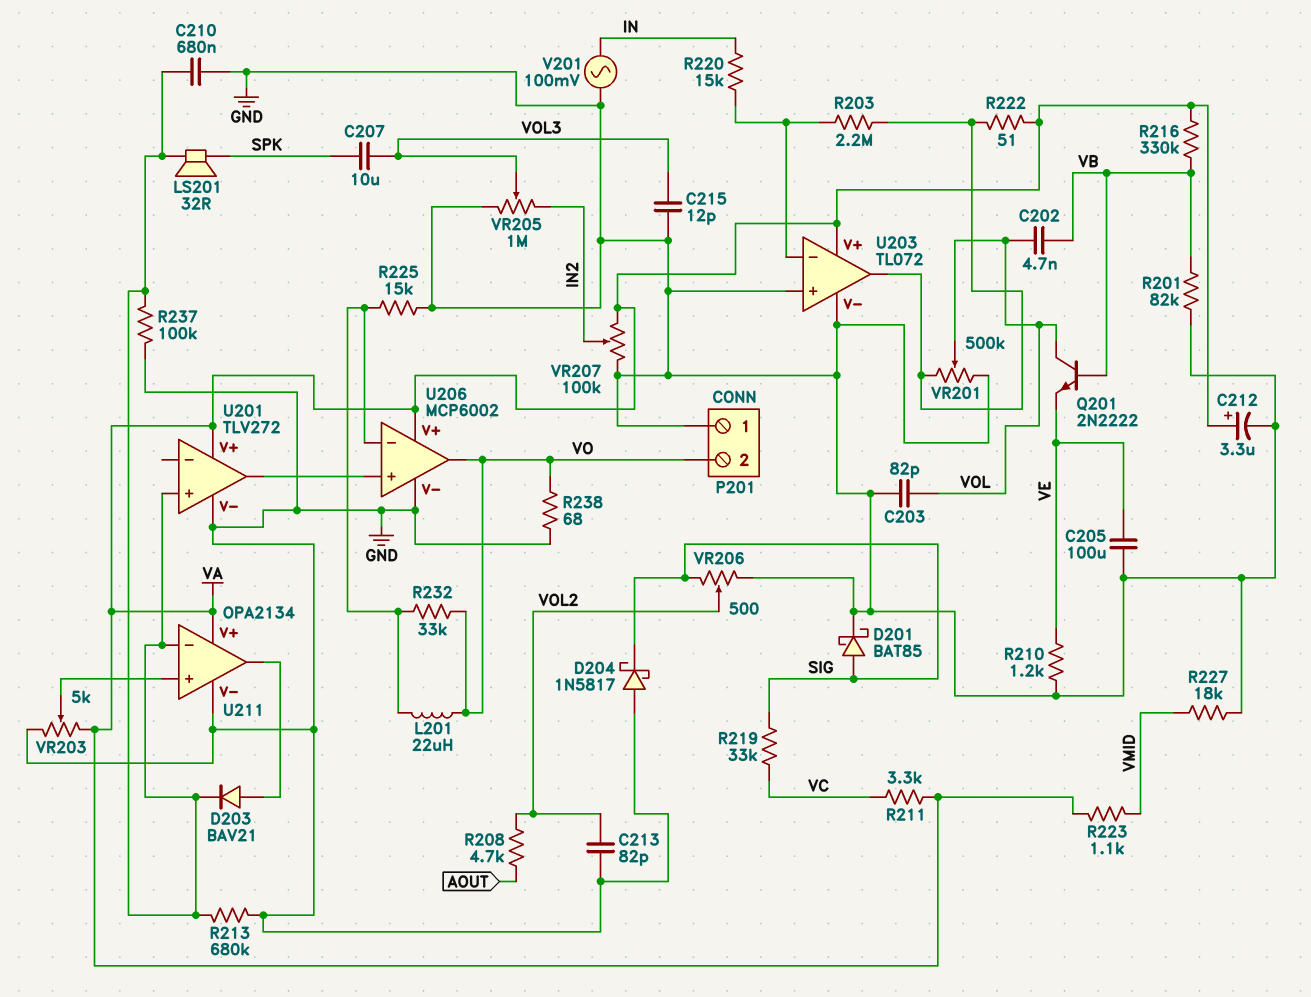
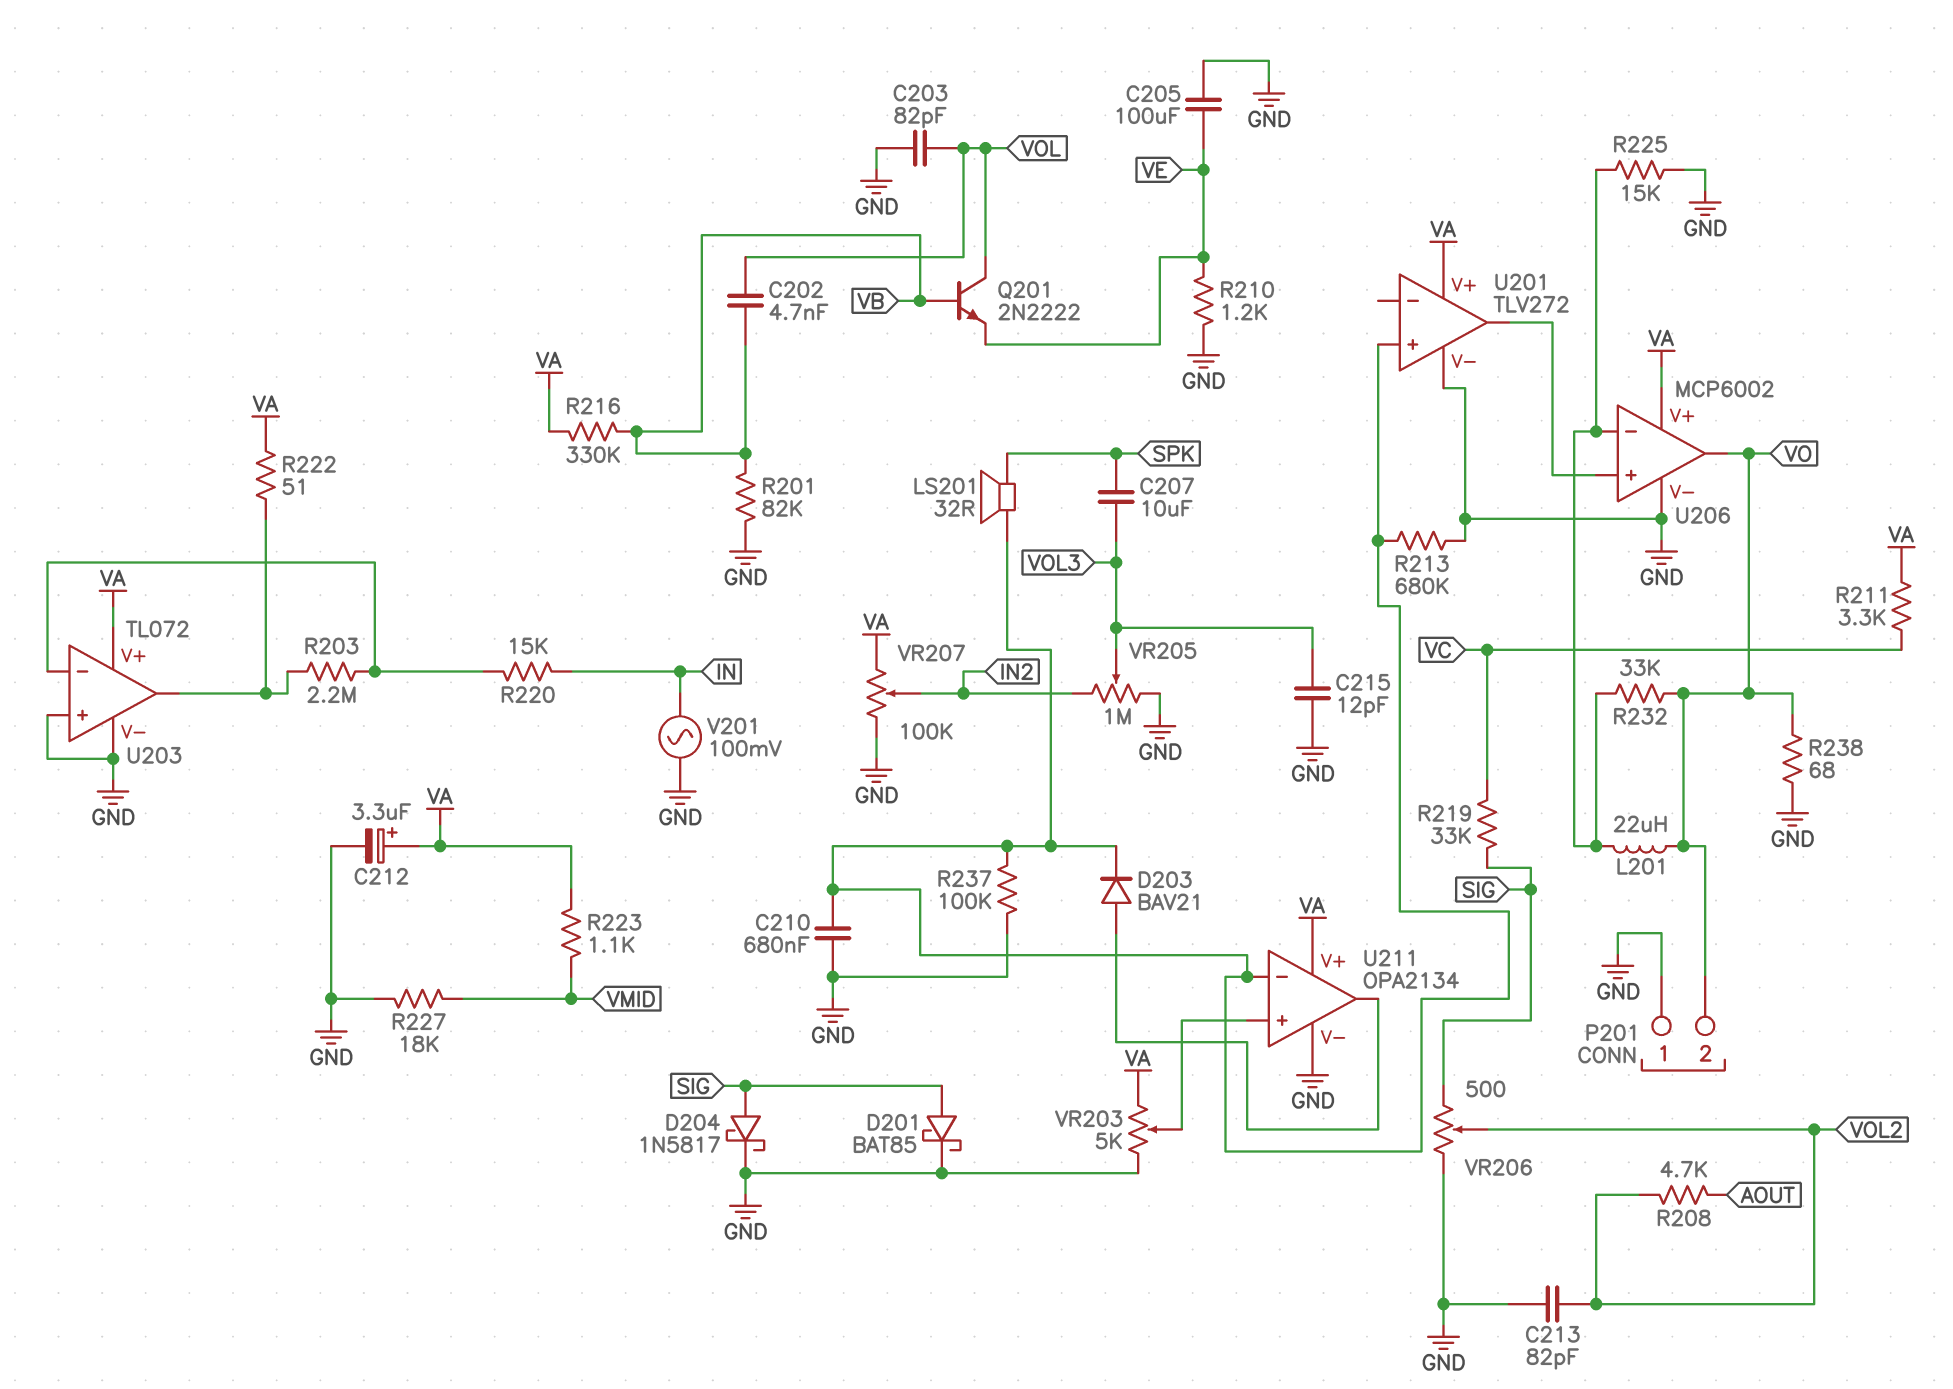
D204: schottky 1N5817 (A GND, K SIG) -> schottky 1N5817 (A SIG, K GND)
VR201: 500k (GND, U203/out, wiper VOL) -> none

